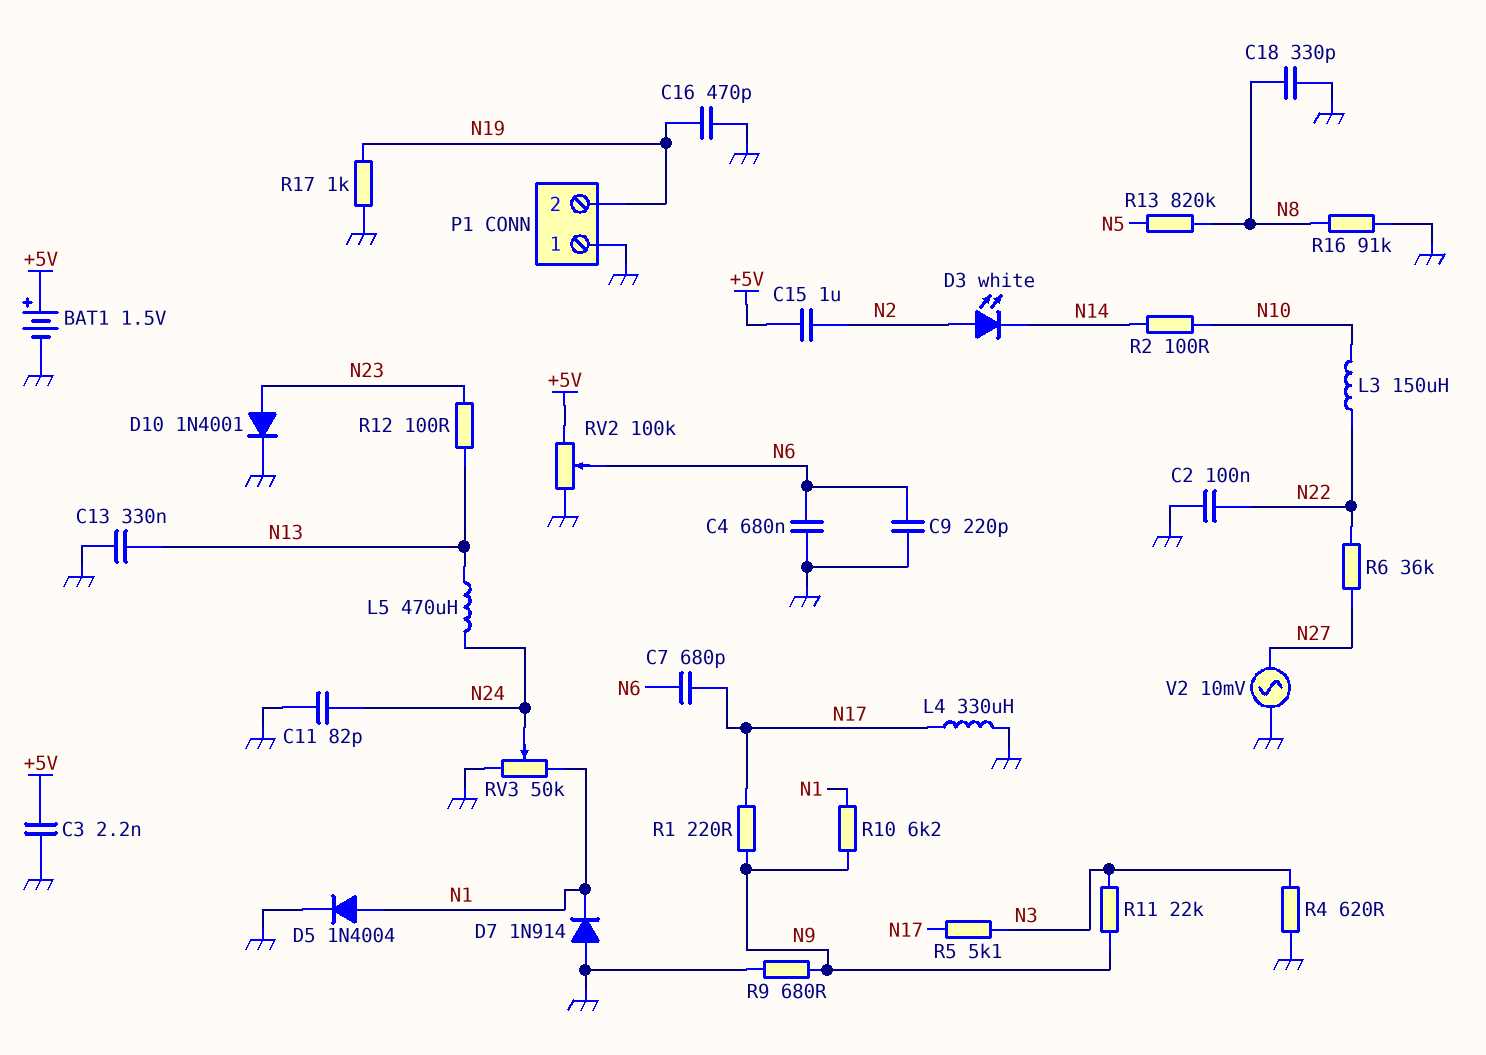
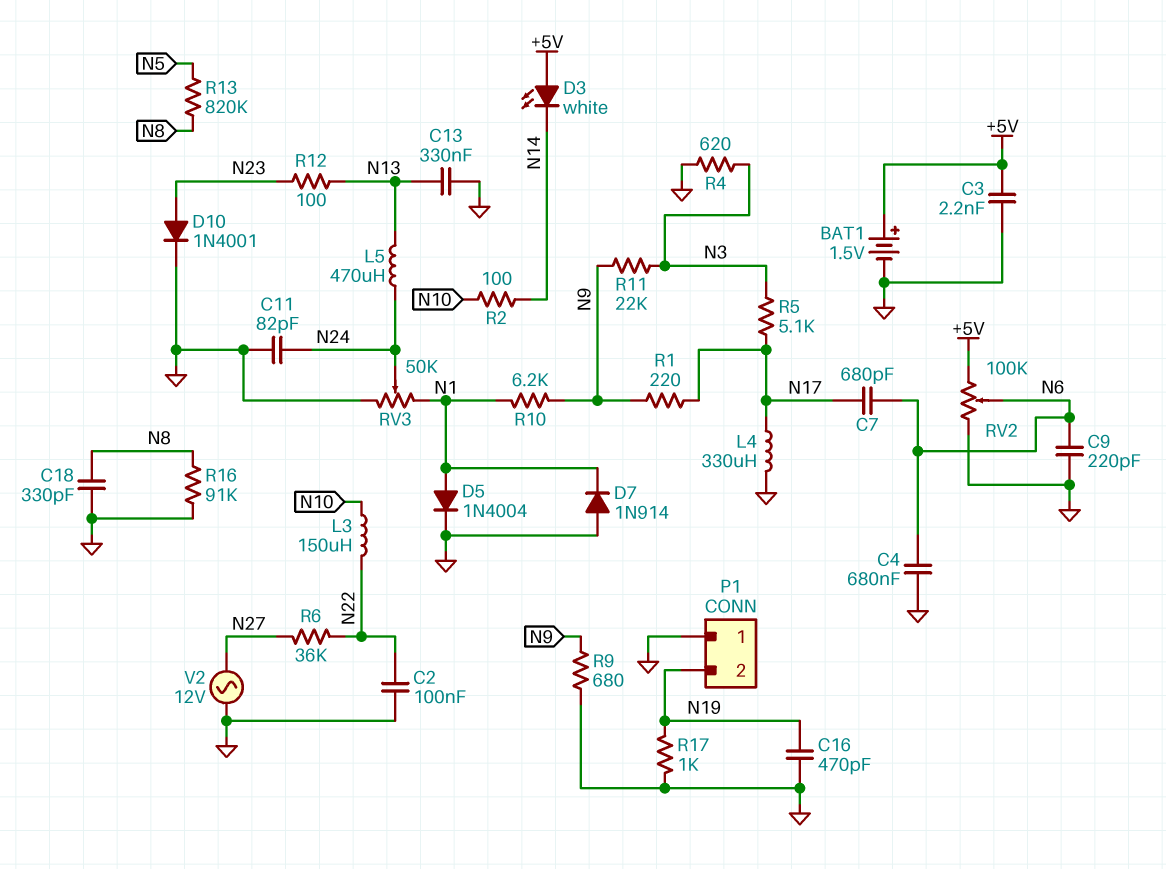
C15: 1uF (+5V, N2) -> none
D3: LED white (A N2, K N14) -> LED white (A +5V, K N14)
V2: AC 10mV (GND, N27) -> AC 12V (GND, N27)

